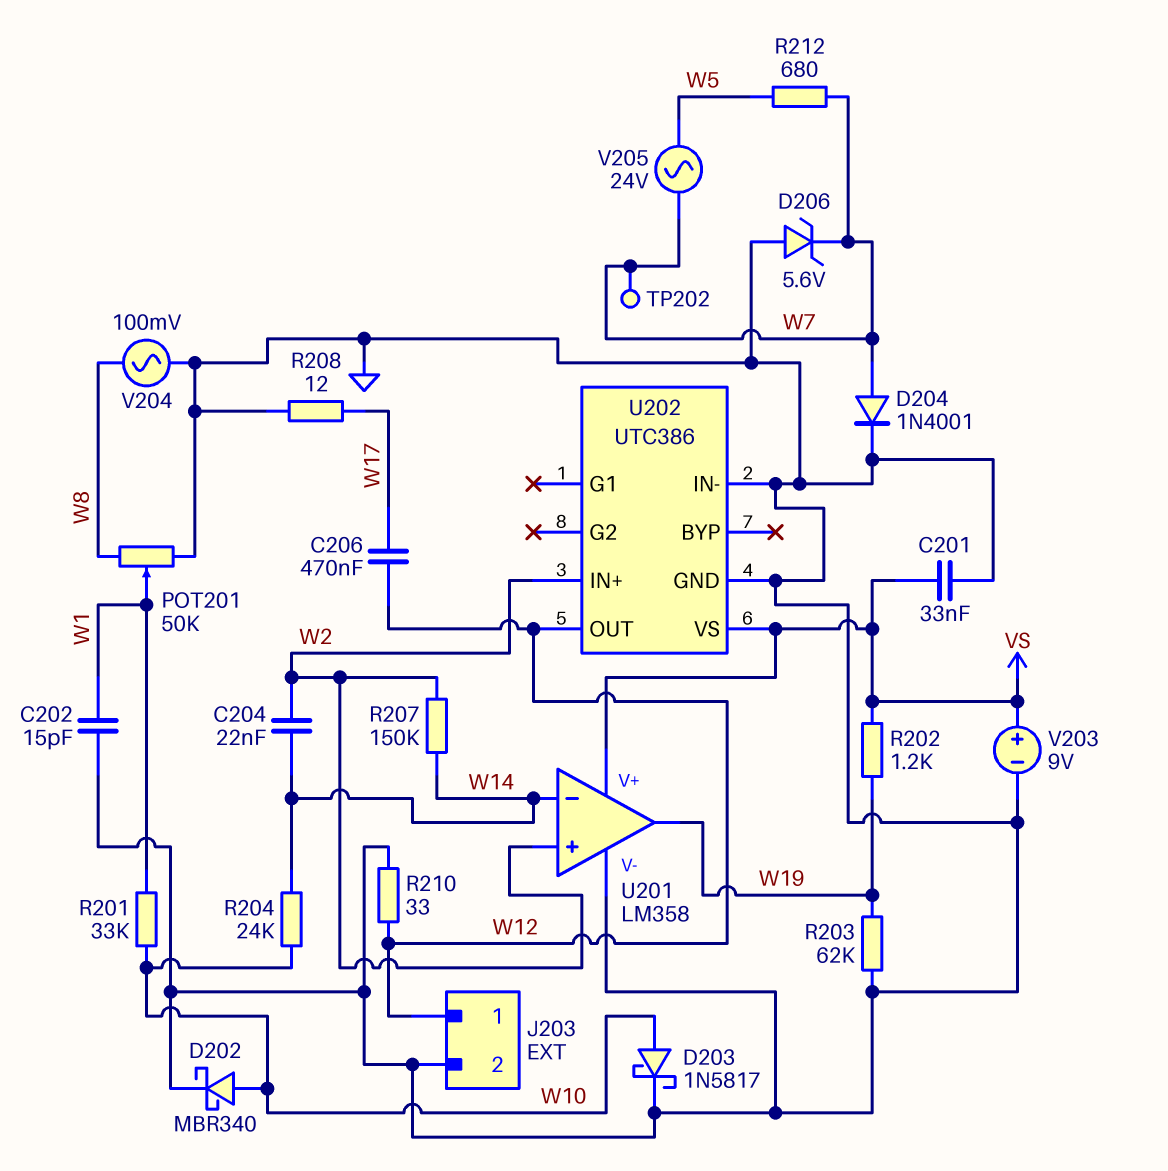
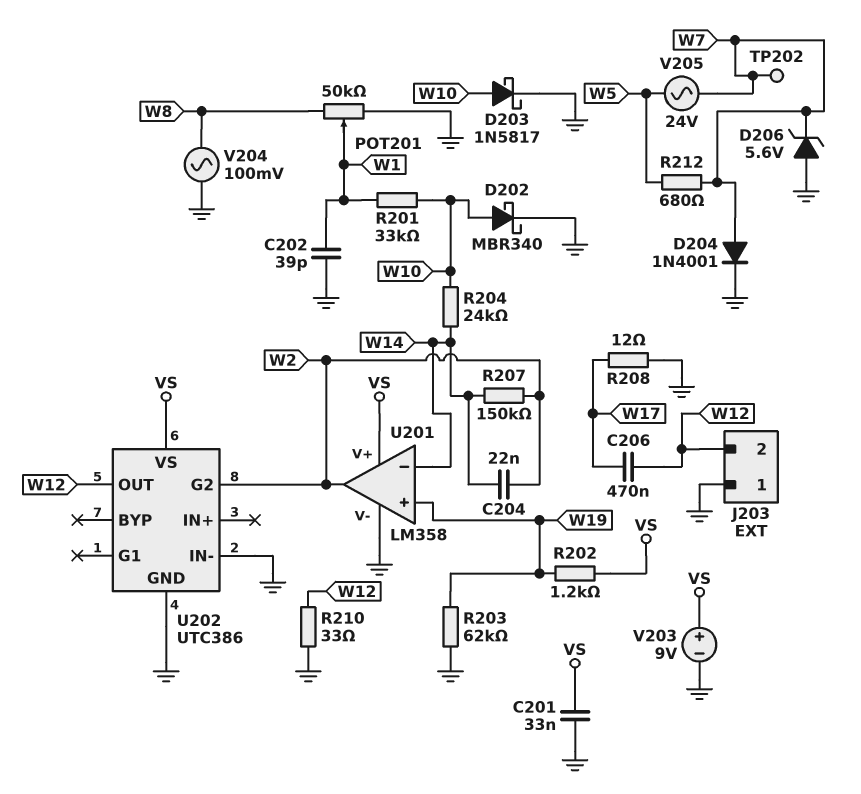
C202: 15pF (GND, W1) -> 39pF (GND, W1)
J203 pin 1: W12 -> GND
J203 pin 2: GND -> W12
U201 pin in+: W2 -> W19
U201 pin out: W19 -> W2
U202 pin G2: none -> W2
U202 pin IN+: W2 -> none

